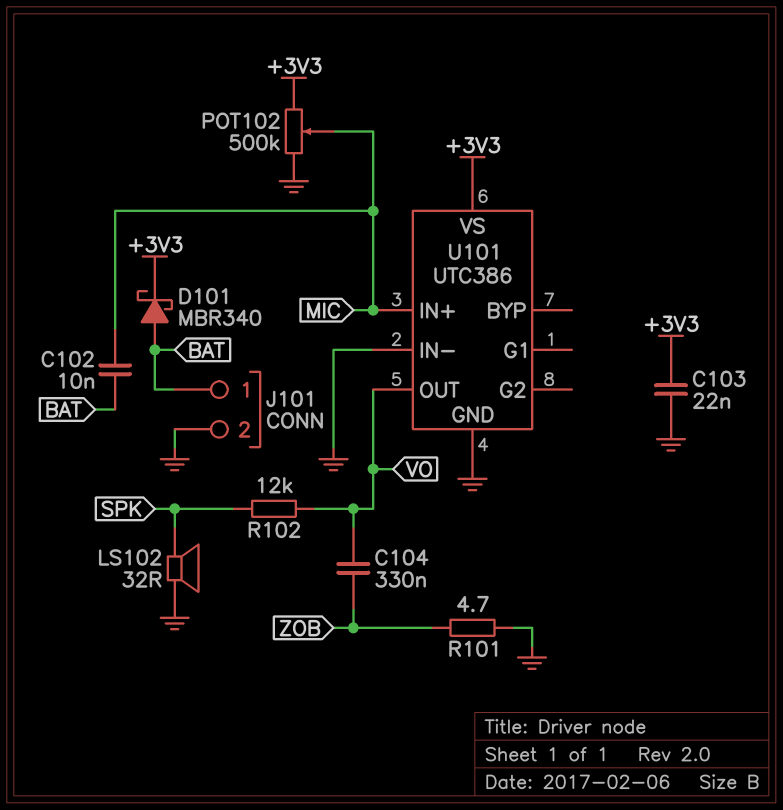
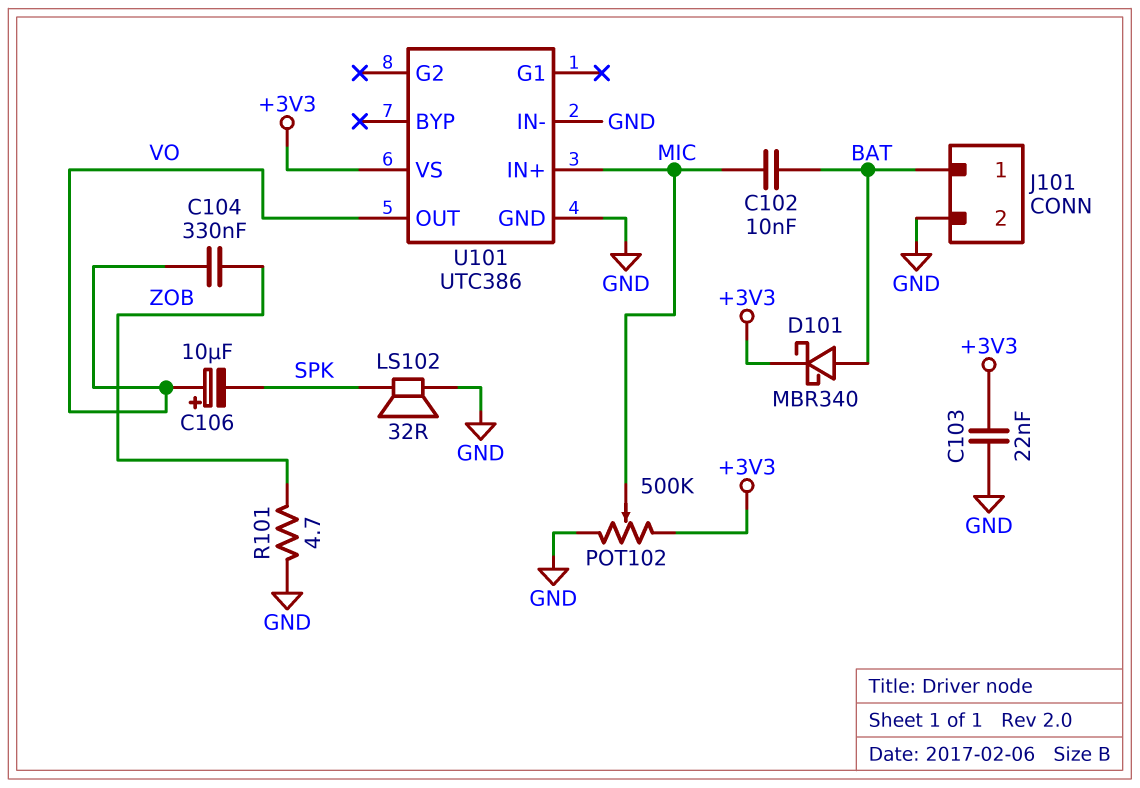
C106: none -> 10uF (plus VO, minus SPK)
R102: 12k (SPK, VO) -> none

